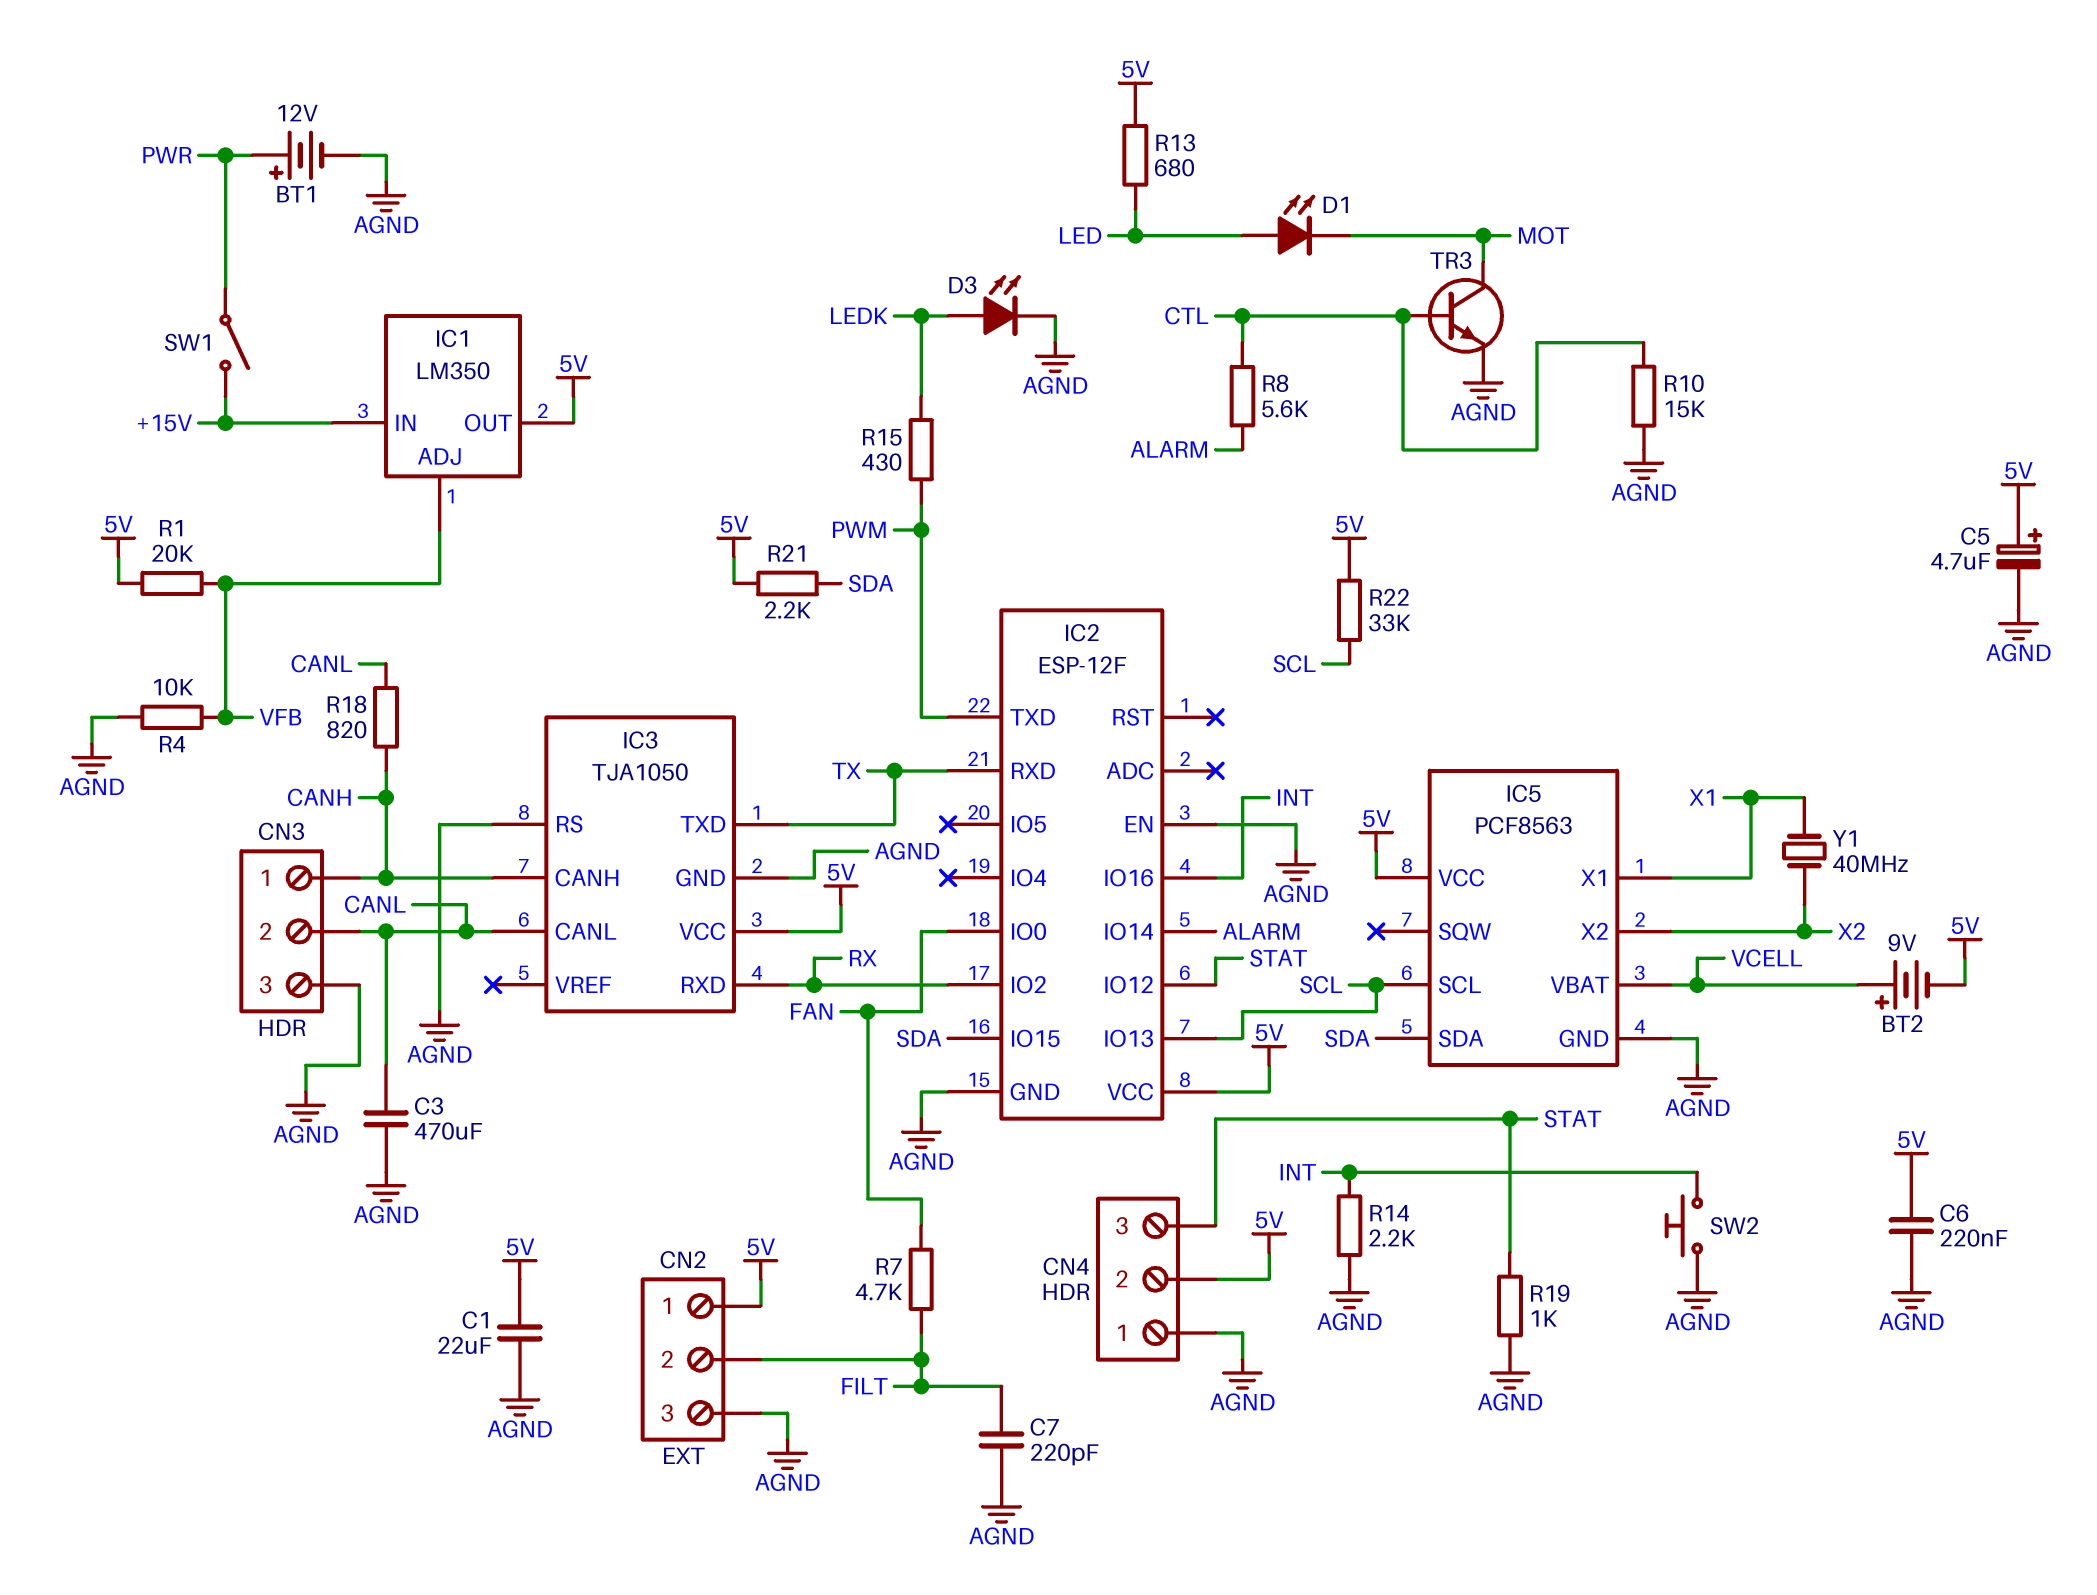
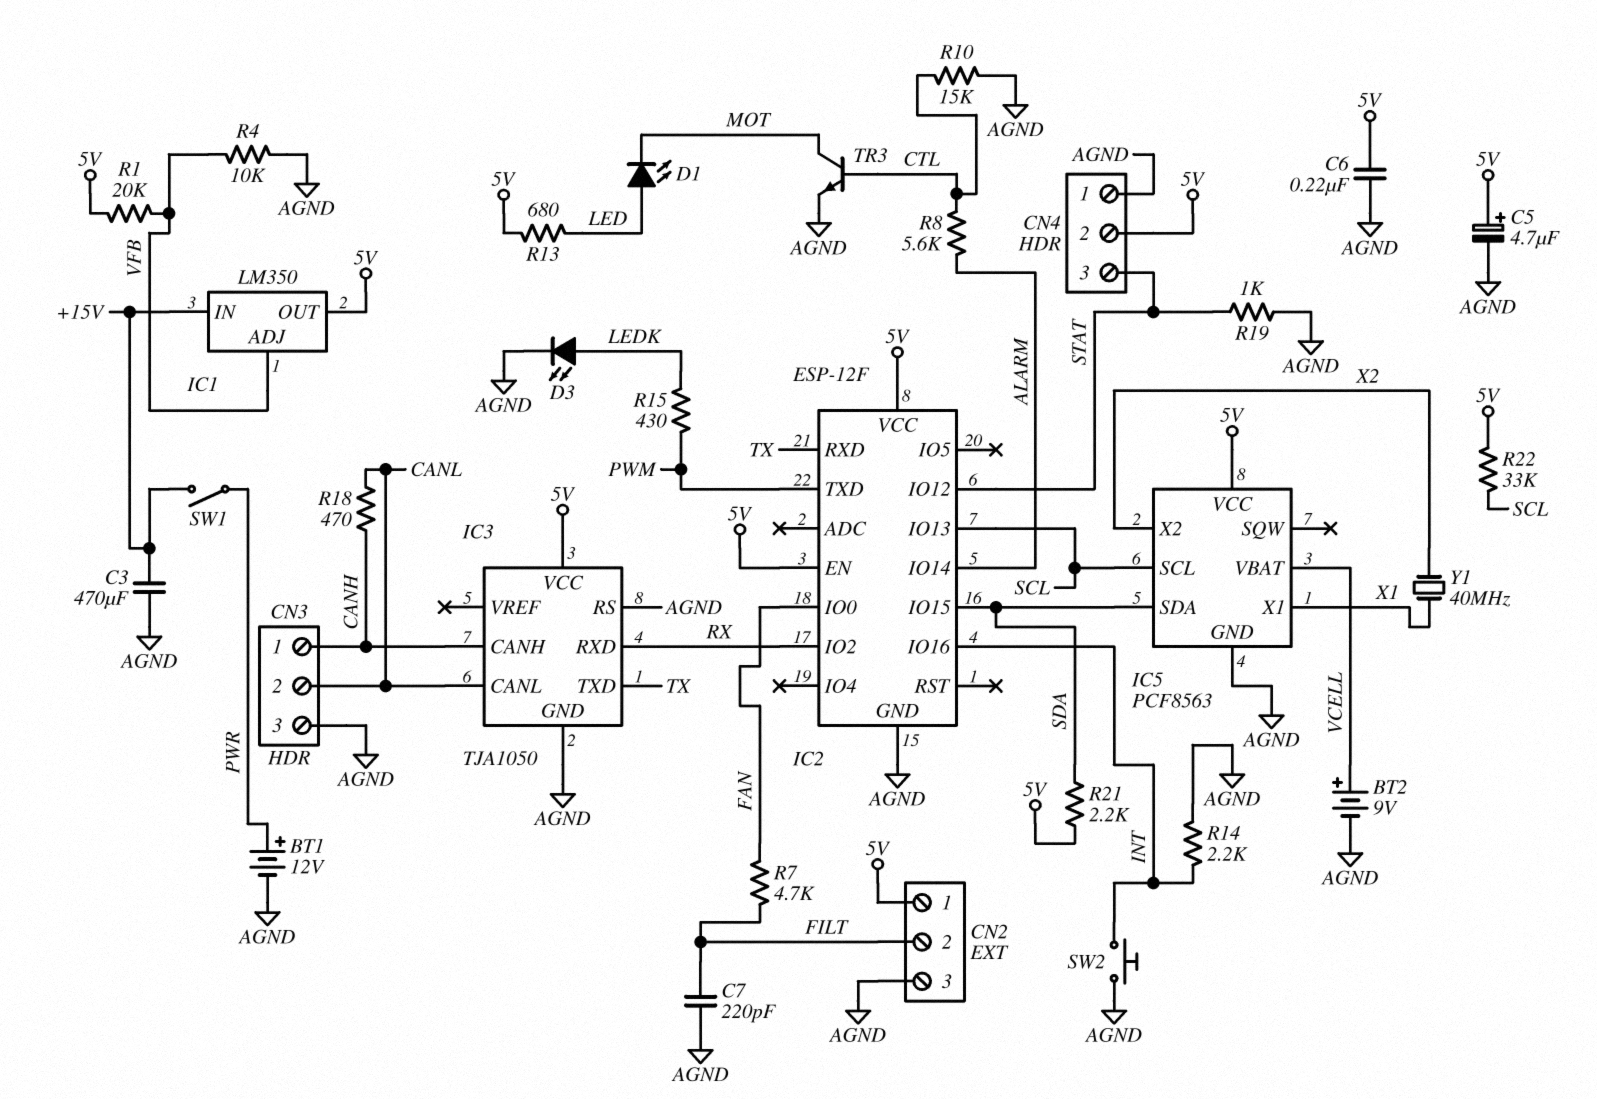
BT2: 9V (plus VCELL, minus 5V) -> 9V (plus VCELL, minus AGND)
C1: 22uF (5V, AGND) -> none
C3: 470uF (AGND, CANL) -> 470uF (+15V, AGND)
IC2 pin EN: AGND -> 5V
R18: 820 (CANH, CANL) -> 470 (CANH, CANL)

